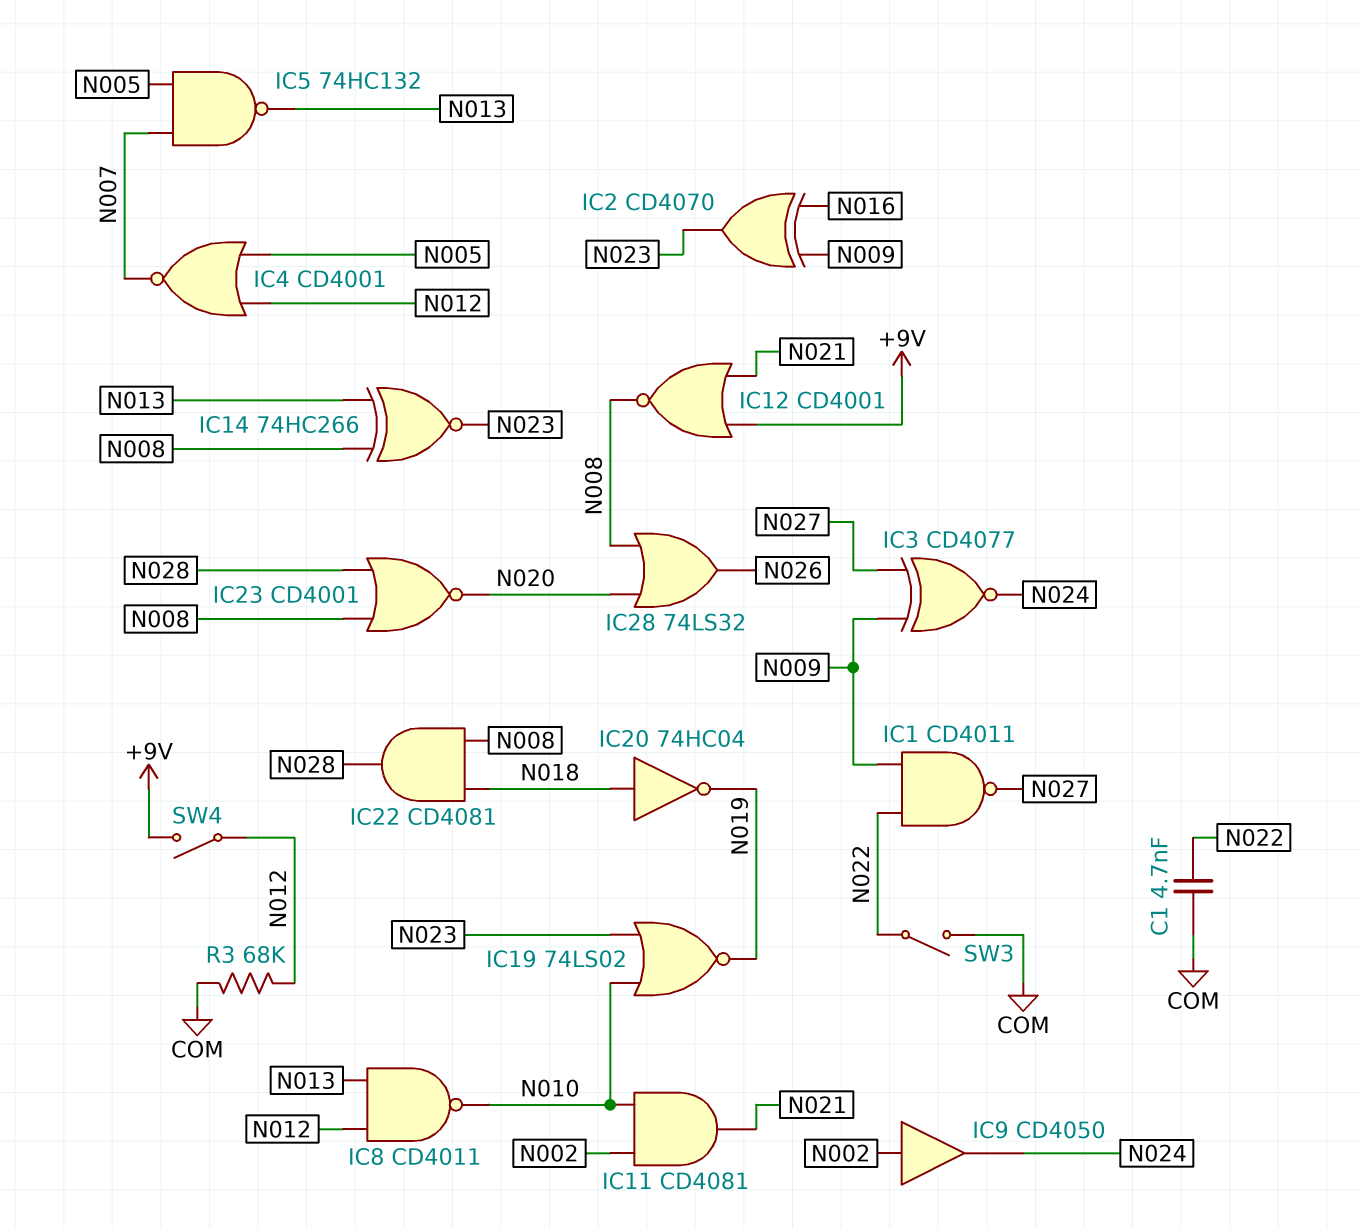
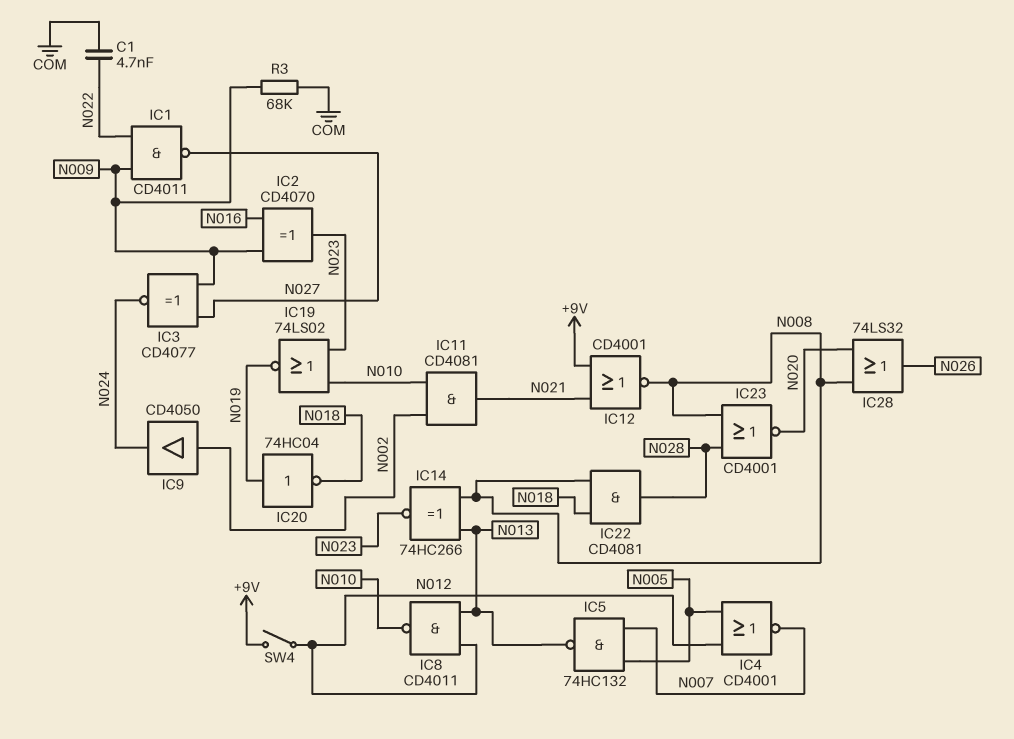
IC20: NOT 74HC04 (in N018, out N019) -> NOT 74HC04 (in N019, out N018)
R3: 68k (COM, N012) -> 68k (COM, N009)
SW3: switch (COM, N022) -> none

